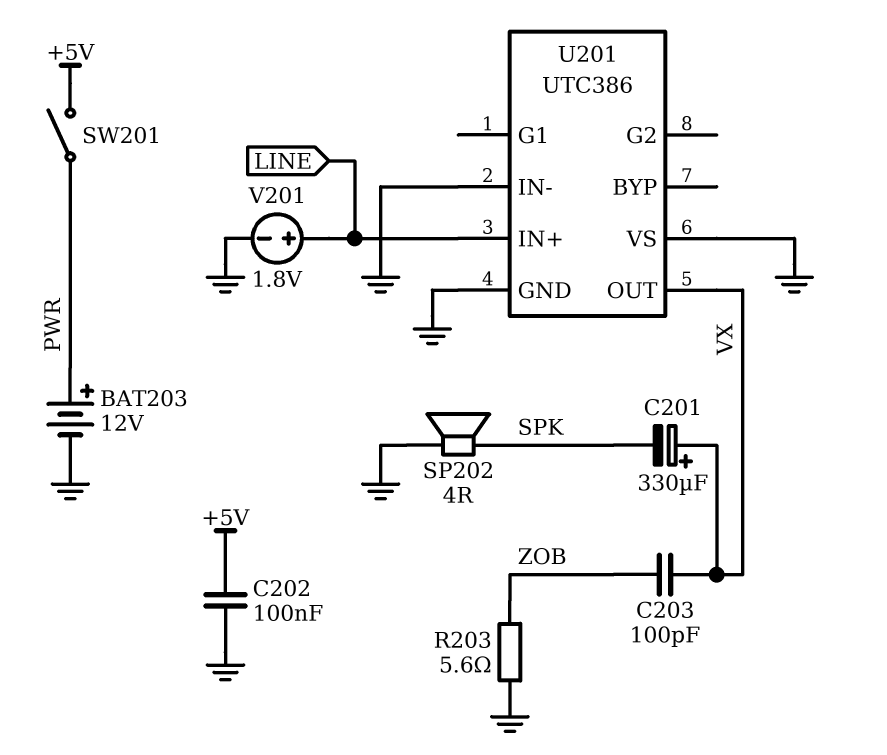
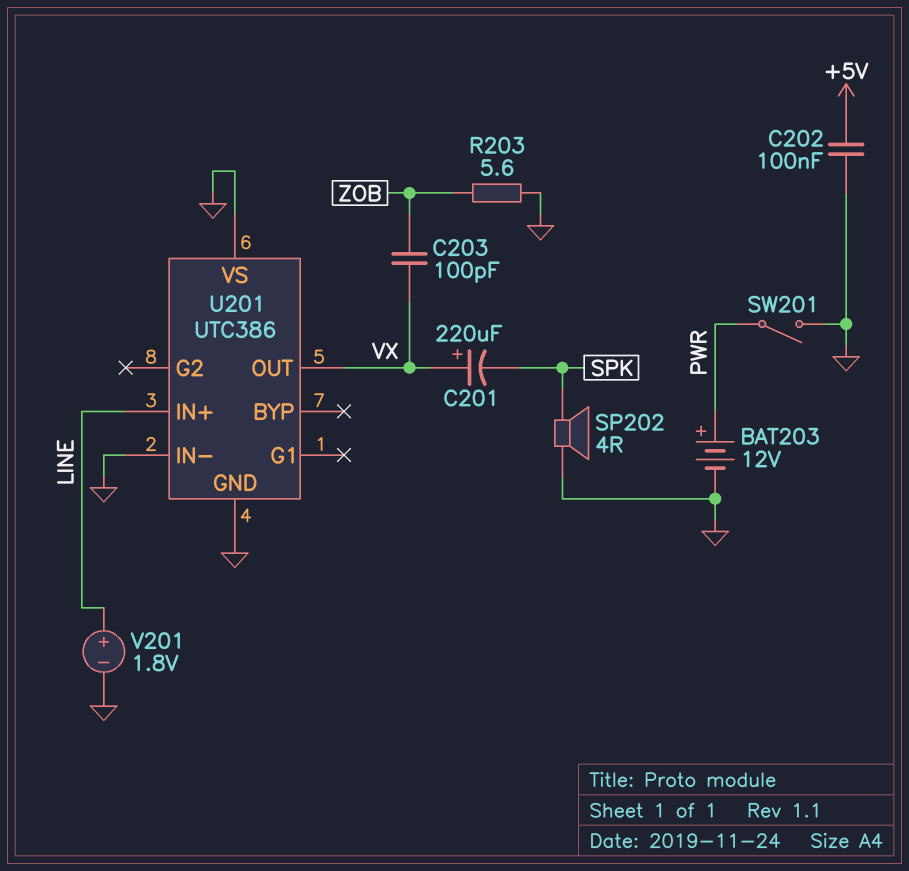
C201: 330uF (plus VX, minus SPK) -> 220uF (plus VX, minus SPK)
SW201: switch (+5V, PWR) -> switch (GND, PWR)

